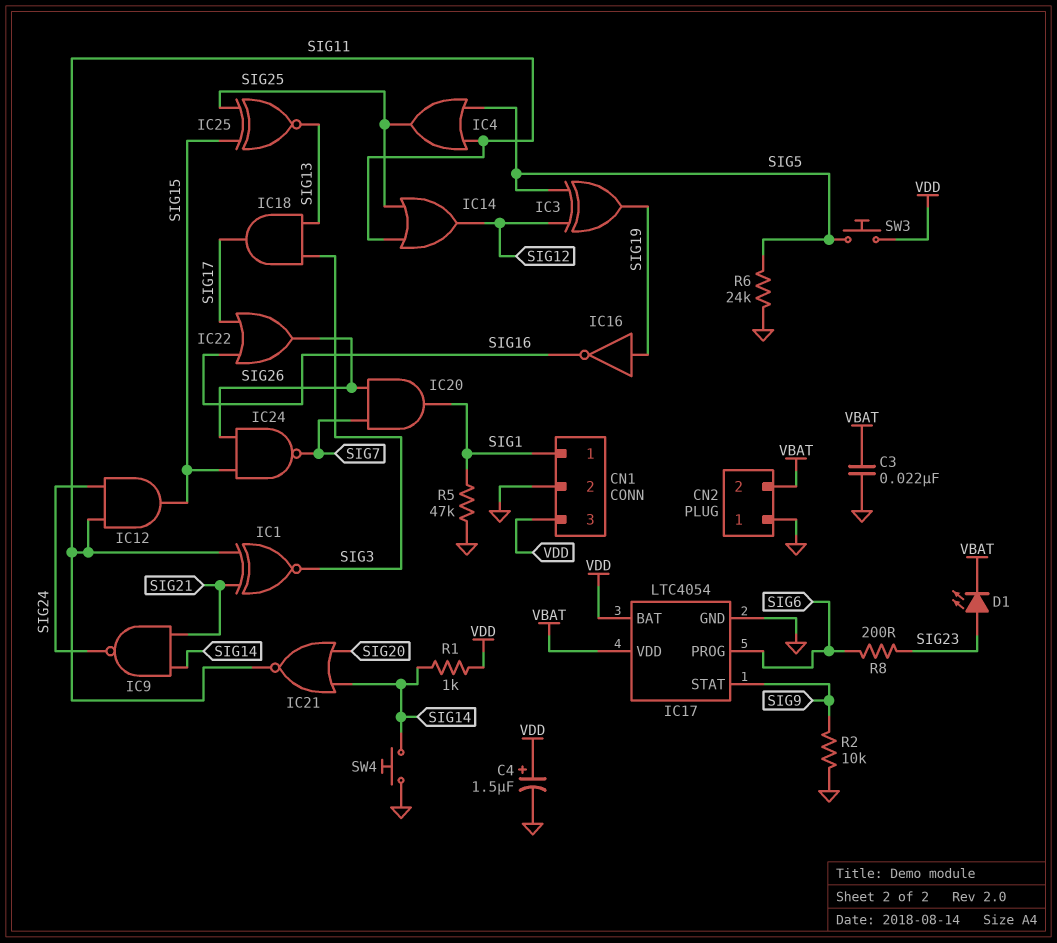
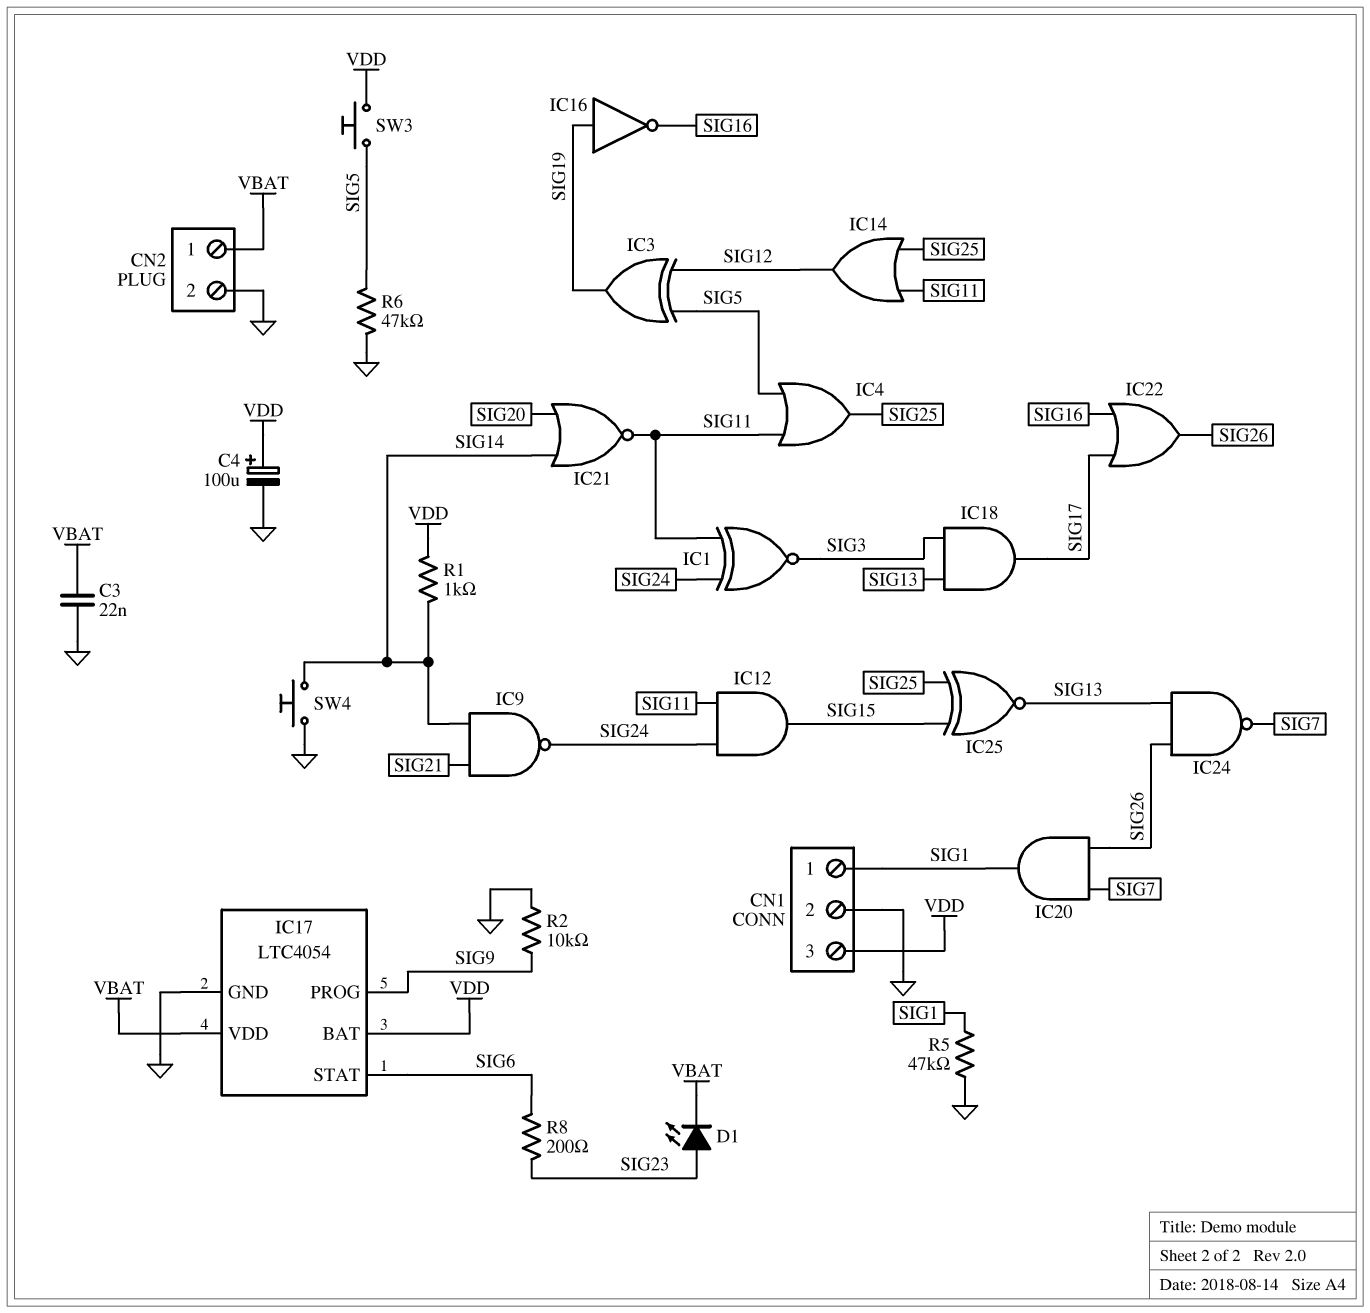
C4: 1.5uF (plus VDD, minus GND) -> 100uF (plus VDD, minus GND)
CN2 pin 1: GND -> VBAT
CN2 pin 2: VBAT -> GND
IC1: XNOR (in SIG11, in SIG21, out SIG3) -> XNOR (in SIG11, in SIG24, out SIG3)
IC17 pin PROG: SIG6 -> SIG9
IC17 pin STAT: SIG9 -> SIG6
IC24: NAND (in SIG15, in SIG26, out SIG7) -> NAND (in SIG13, in SIG26, out SIG7)
R6: 24k (GND, SIG5) -> 47k (GND, SIG5)

